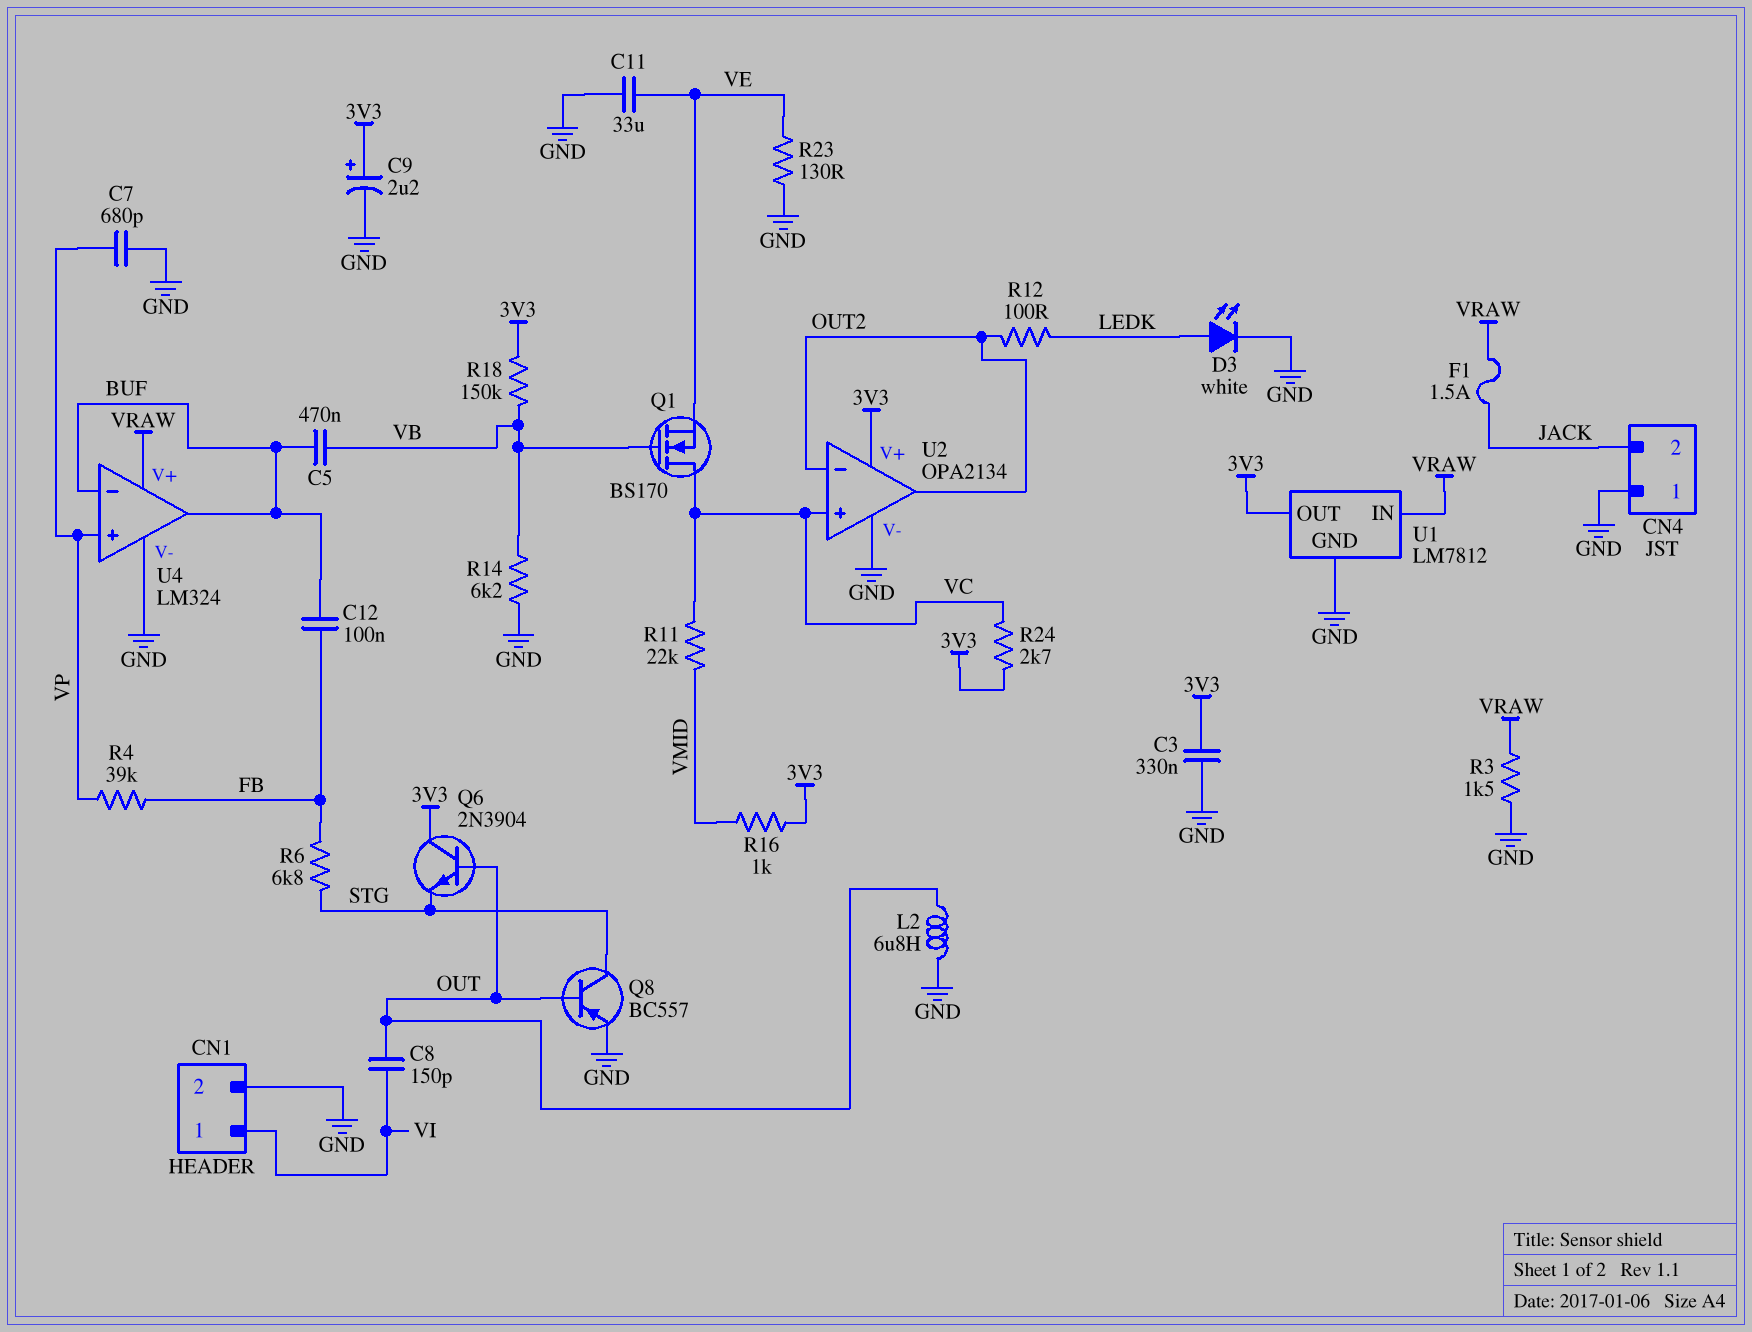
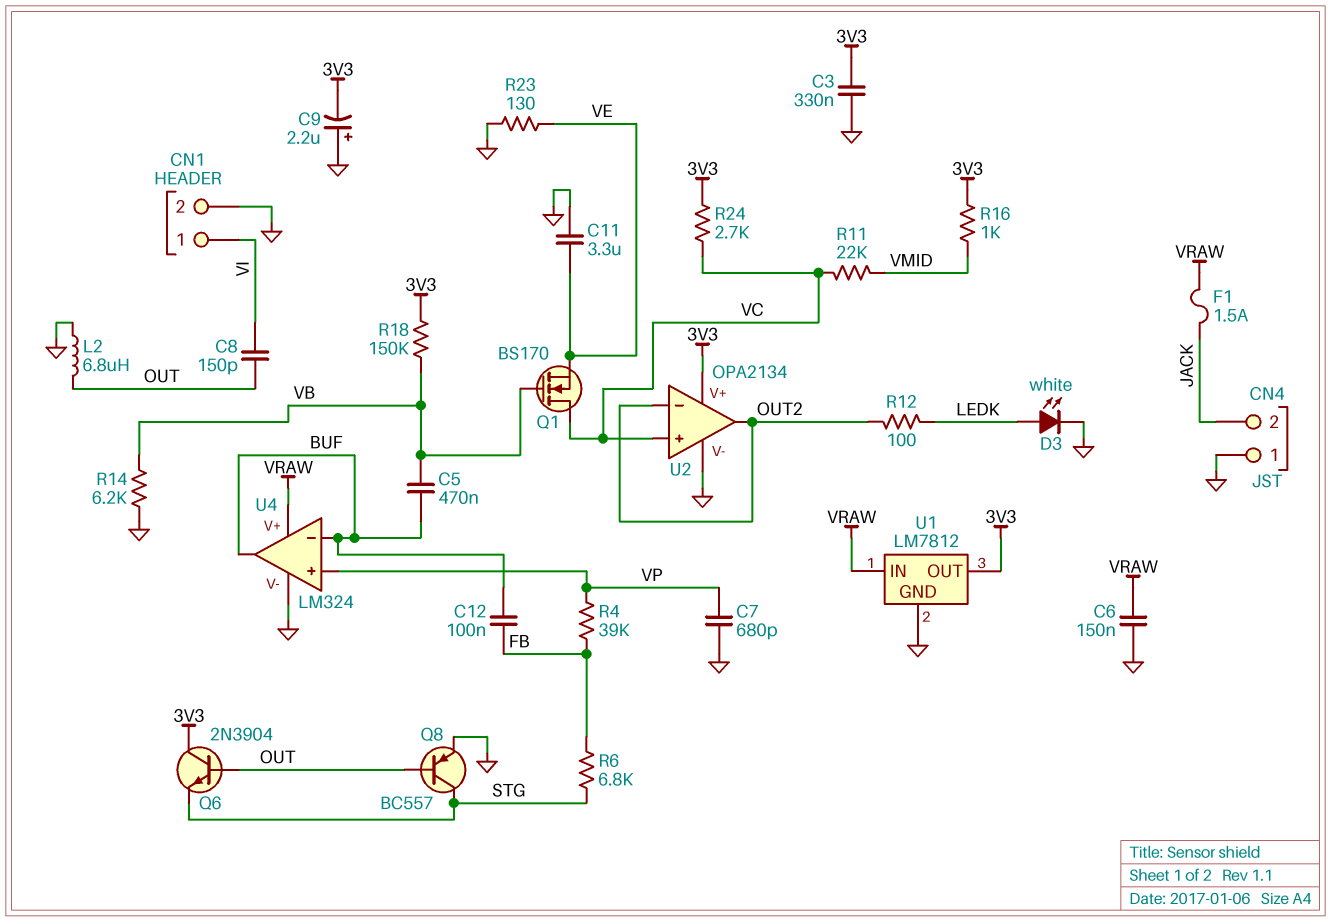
C6: none -> 150nF (GND, VRAW)
C9: 2.2uF (plus 3V3, minus GND) -> 2.2uF (plus GND, minus 3V3)
C11: 33uF (GND, VE) -> 3.3uF (GND, VE)
R3: 1.5k (GND, VRAW) -> none

